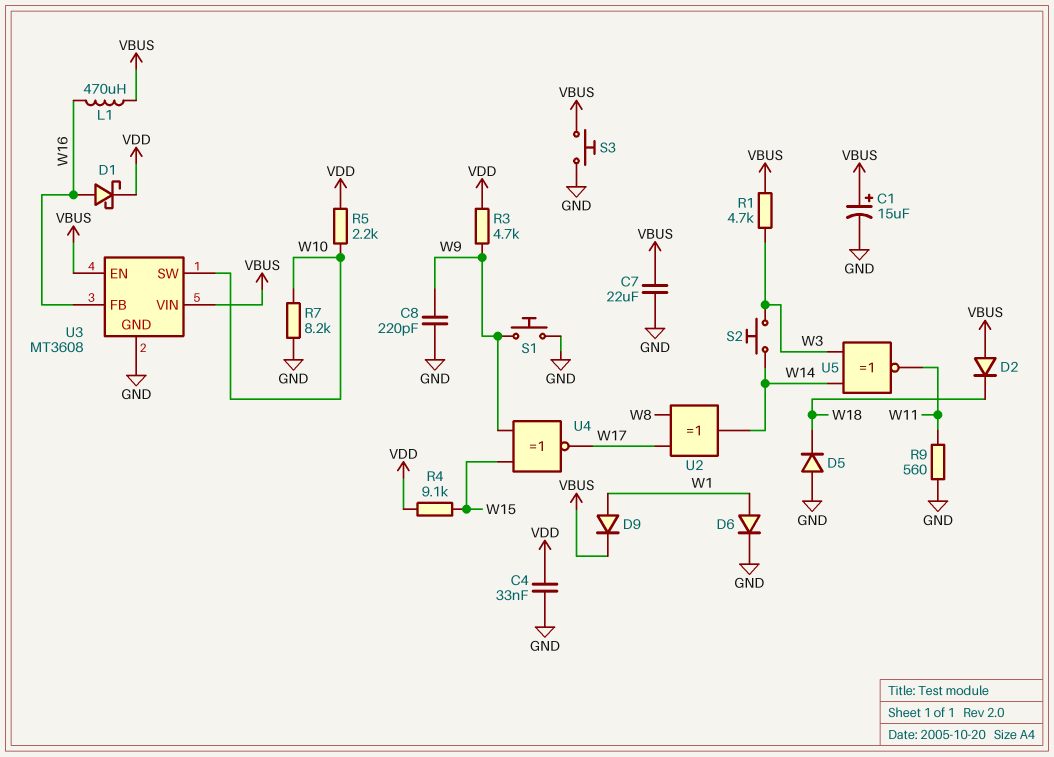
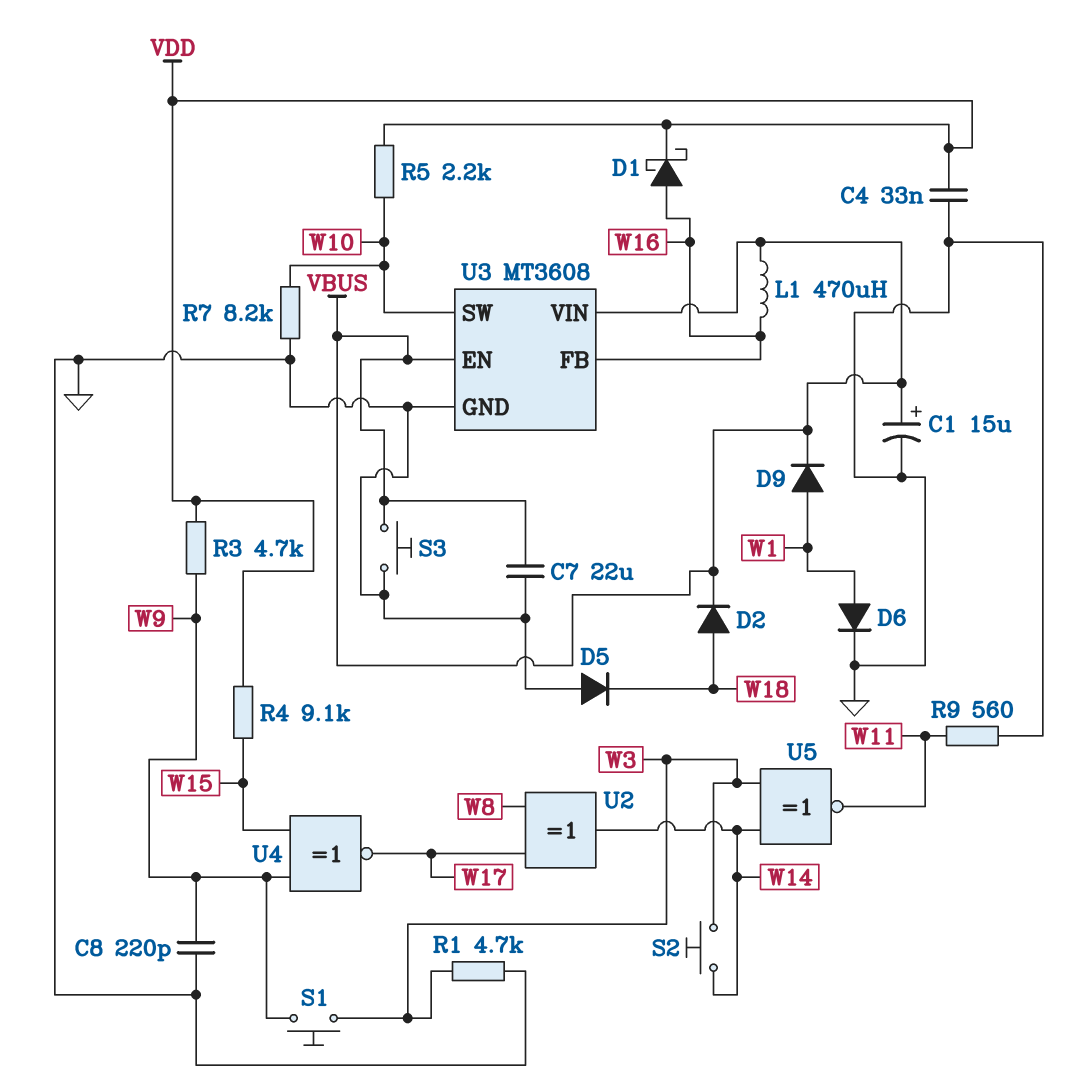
D2: diode (A VBUS, K W18) -> diode (A W18, K VBUS)
R1: 4.7k (VBUS, W3) -> 4.7k (GND, W3)
S1: button (GND, W9) -> button (W3, W9)

